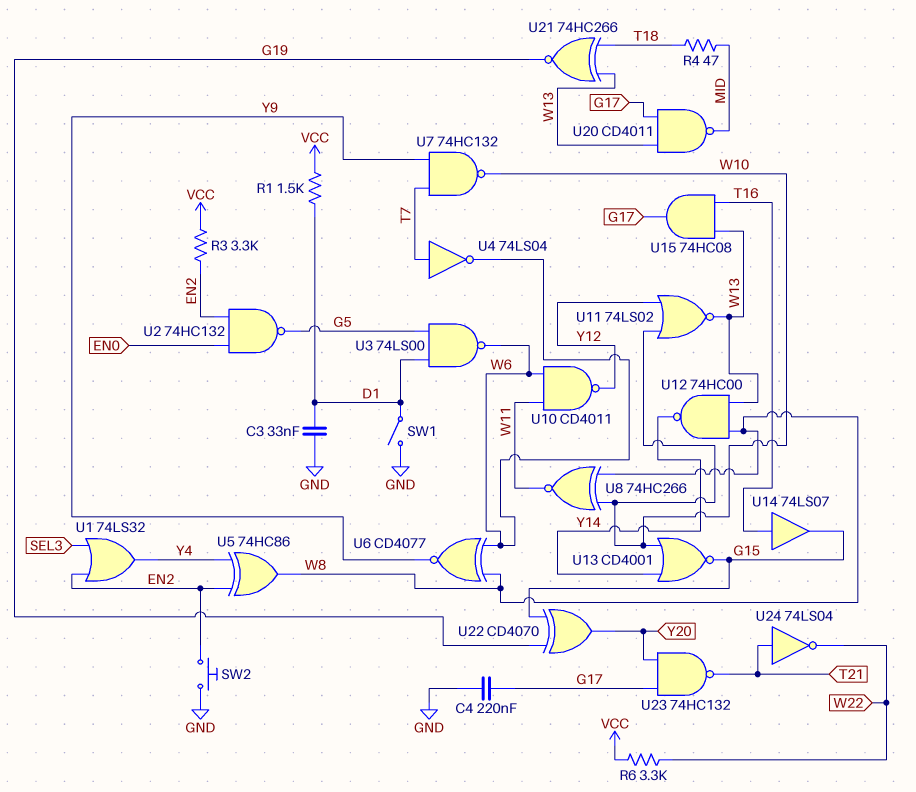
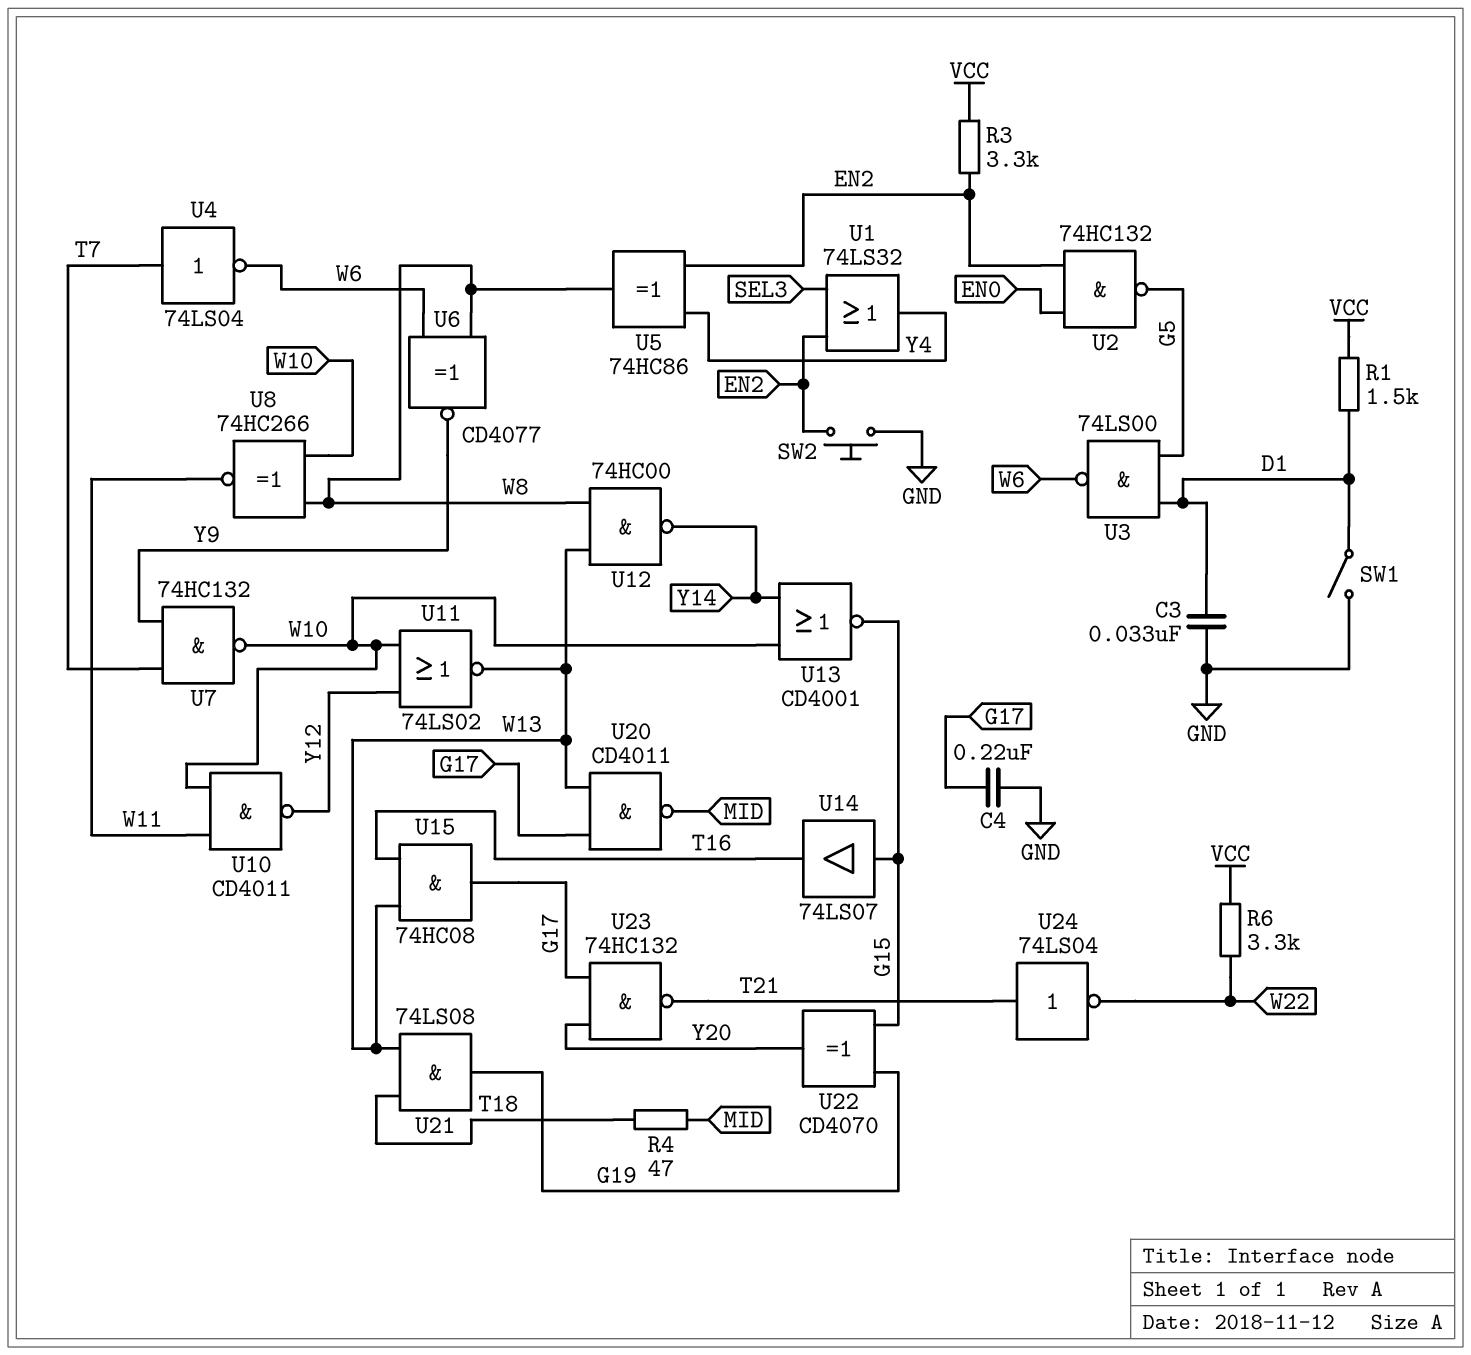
U10: NAND CD4011 (in W6, in W11, out Y12) -> NAND CD4011 (in W10, in W11, out Y12)
U14: buffer 74LS07 (in T16, out G15) -> buffer 74LS07 (in G15, out T16)
U21: XNOR 74HC266 (in T18, in W13, out G19) -> AND 74LS08 (in T18, in W13, out G19)

